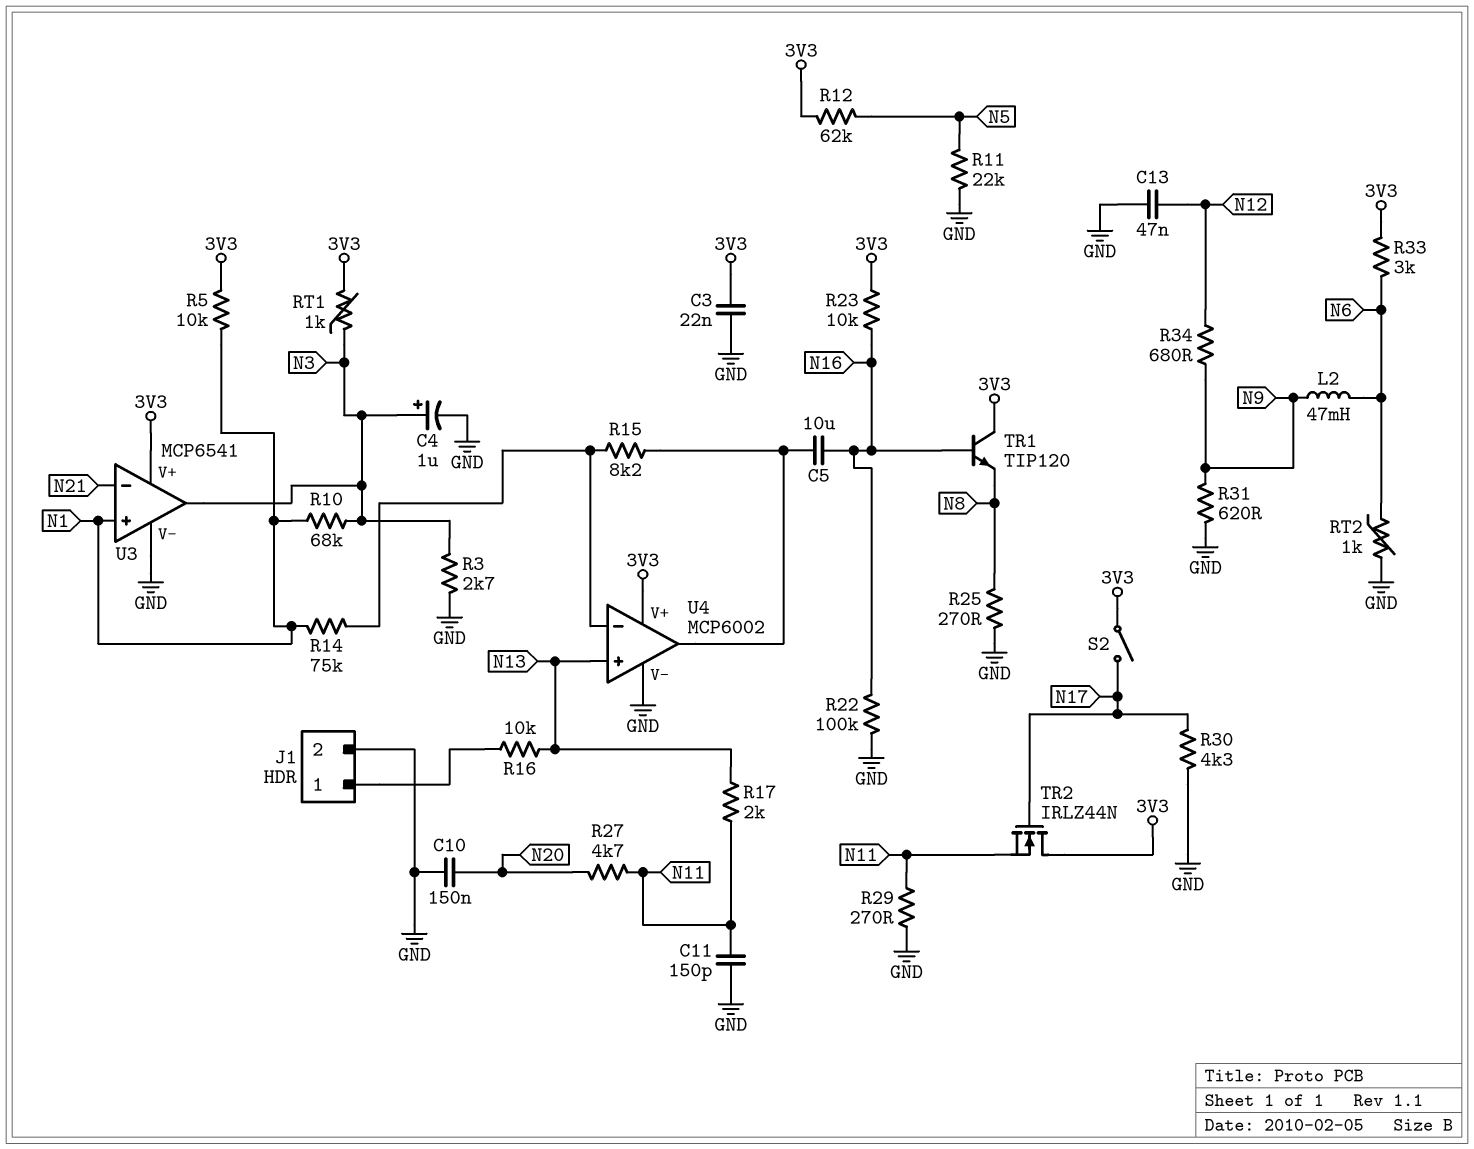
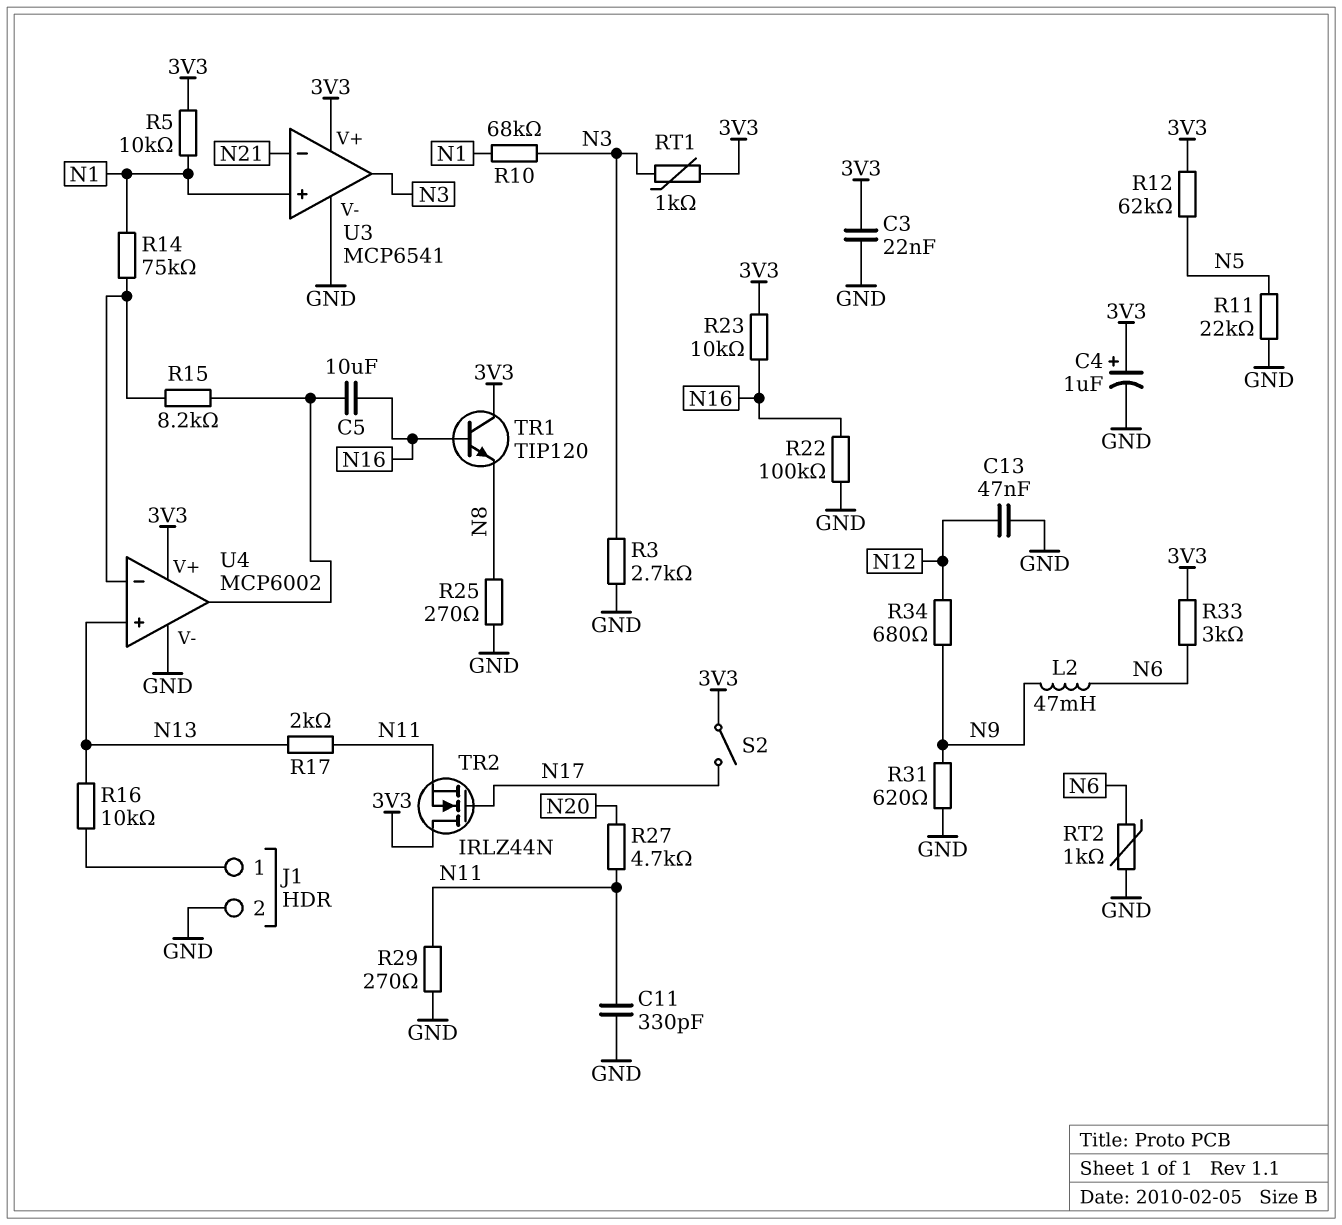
C4: 1uF (plus N3, minus GND) -> 1uF (plus 3V3, minus GND)
C10: 150nF (GND, N20) -> none
C11: 150pF (GND, N11) -> 330pF (GND, N11)
R30: 4.3k (GND, N17) -> none

